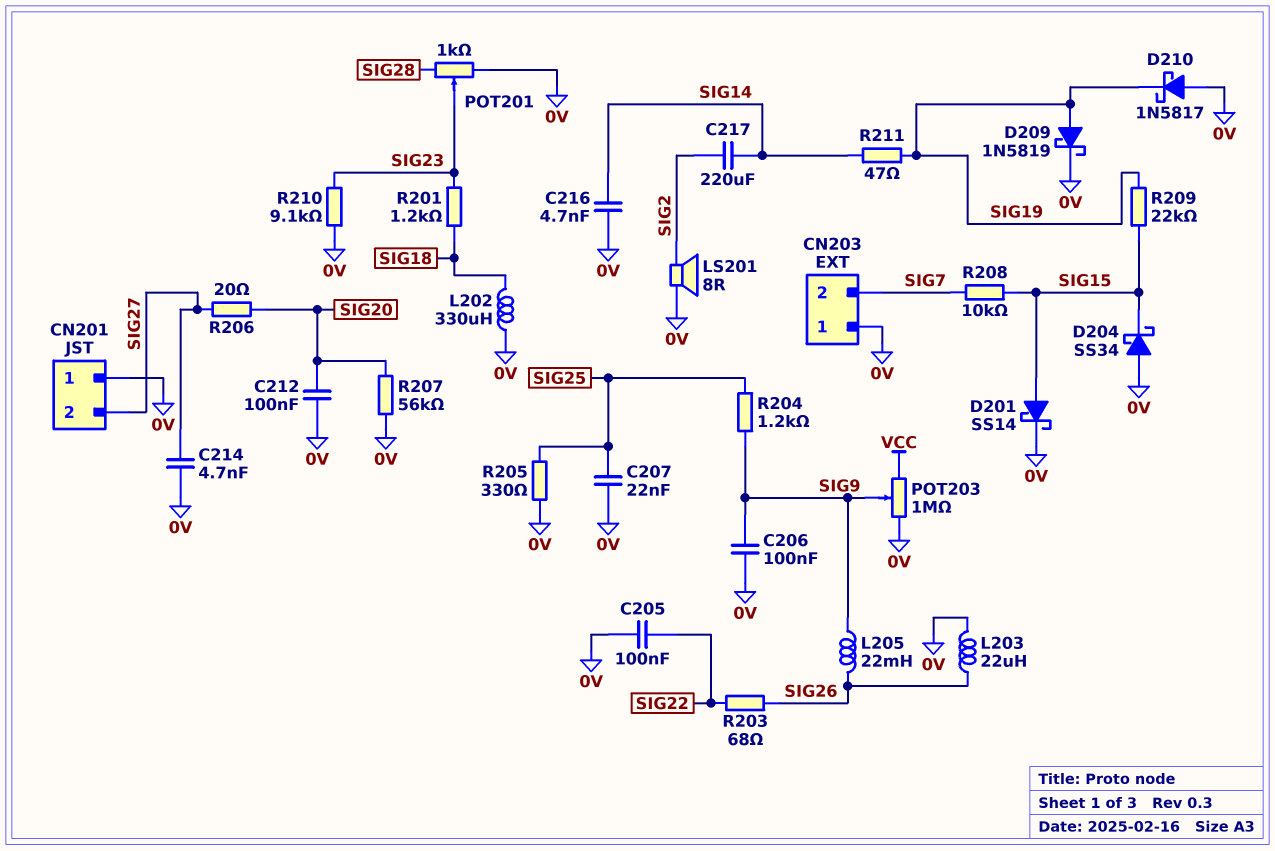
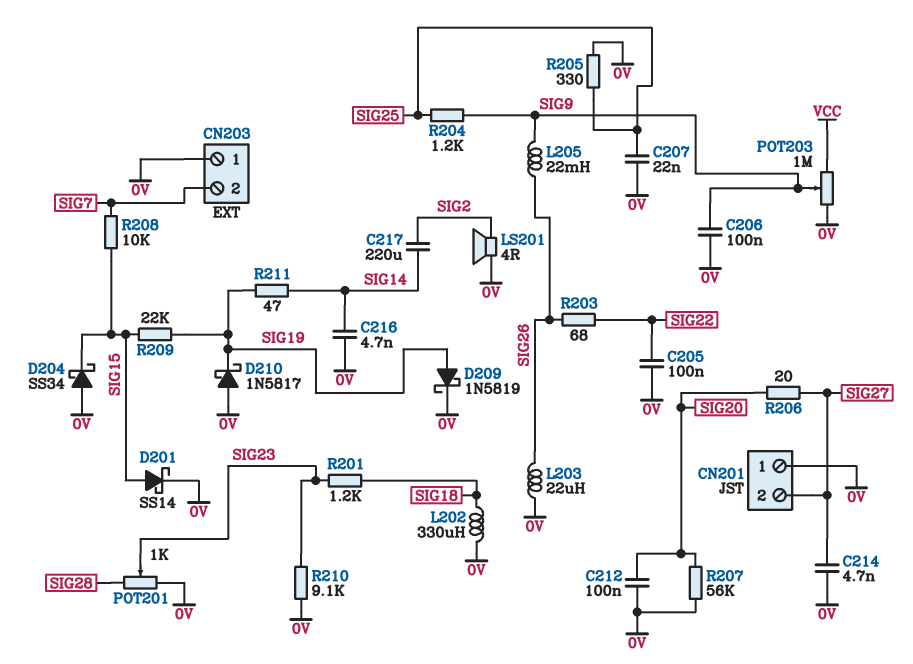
LS201: speaker 8R (0V, SIG2) -> speaker 4R (0V, SIG2)

